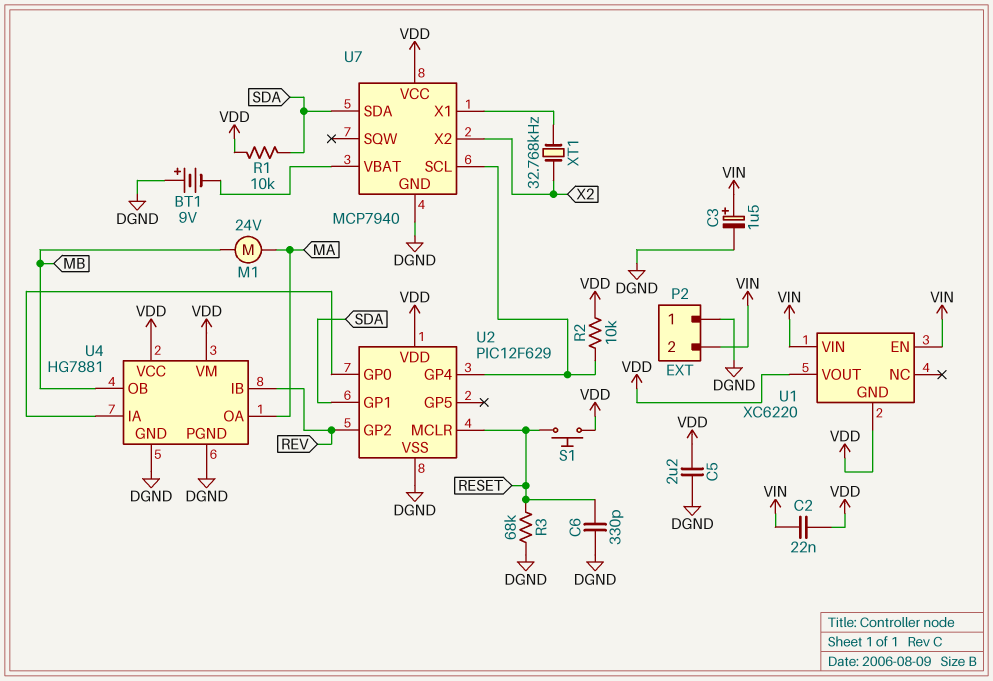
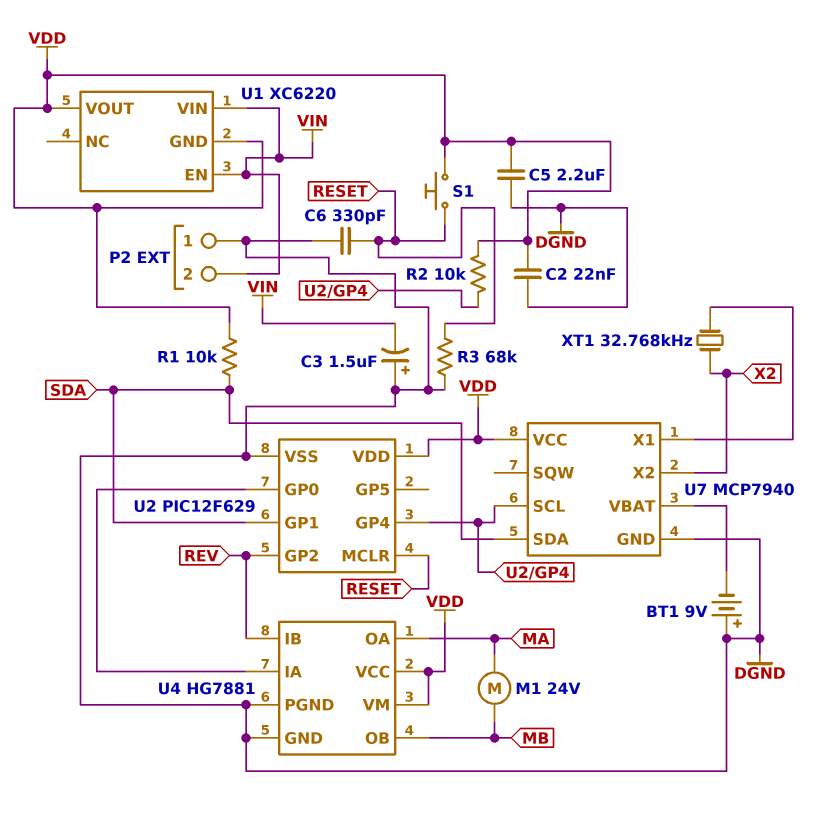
C2: 22nF (VDD, VIN) -> 22nF (DGND, VDD)
C3: 1.5uF (plus VIN, minus DGND) -> 1.5uF (plus DGND, minus VIN)

